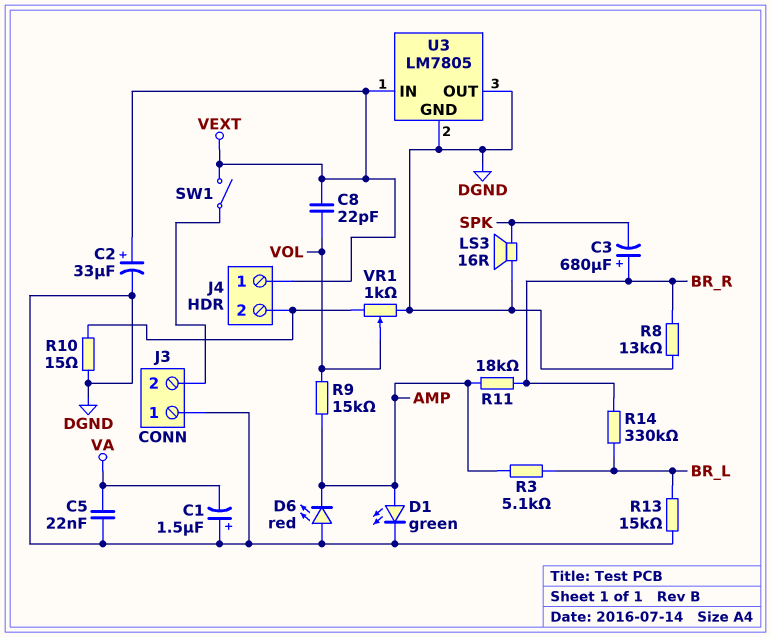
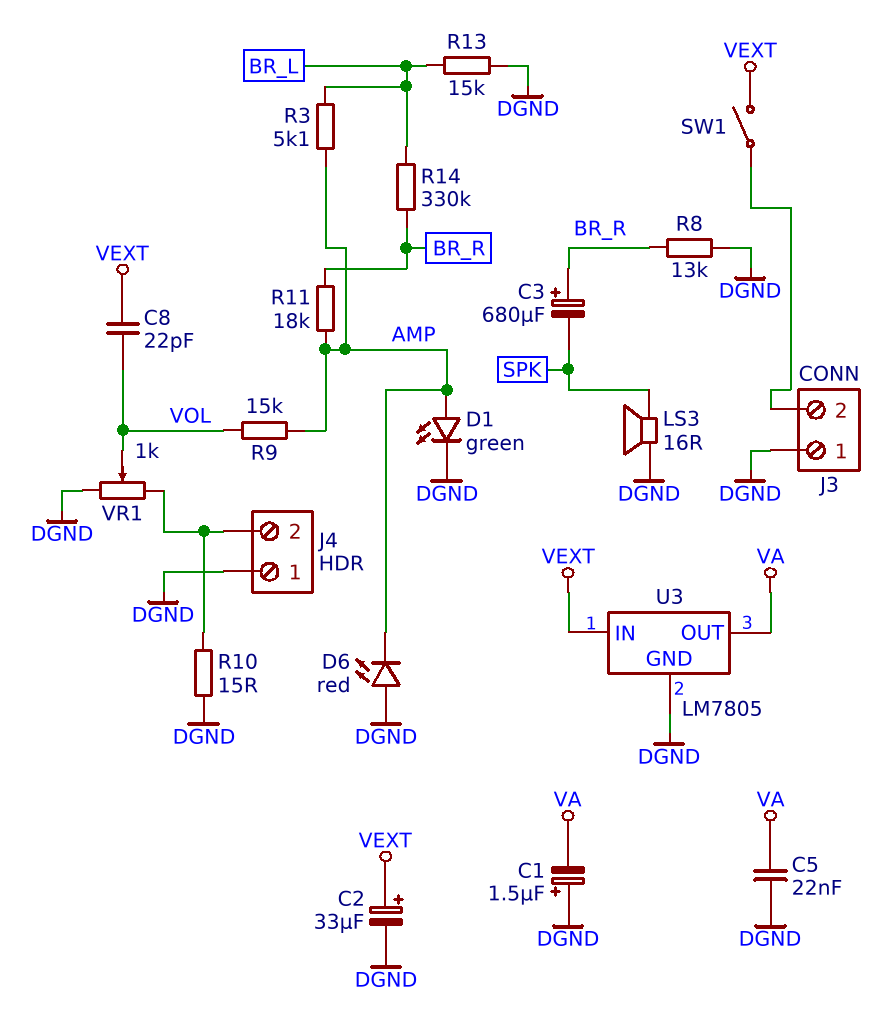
J4 pin 1: VEXT -> DGND
U3 pin OUT: DGND -> VA

